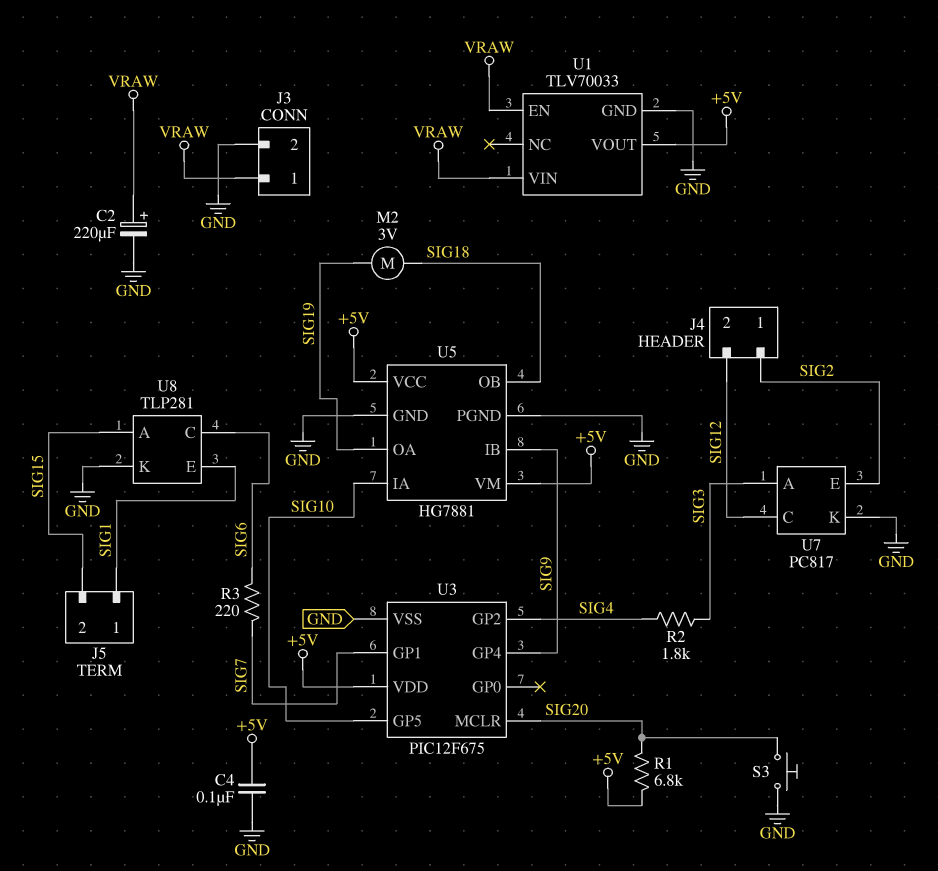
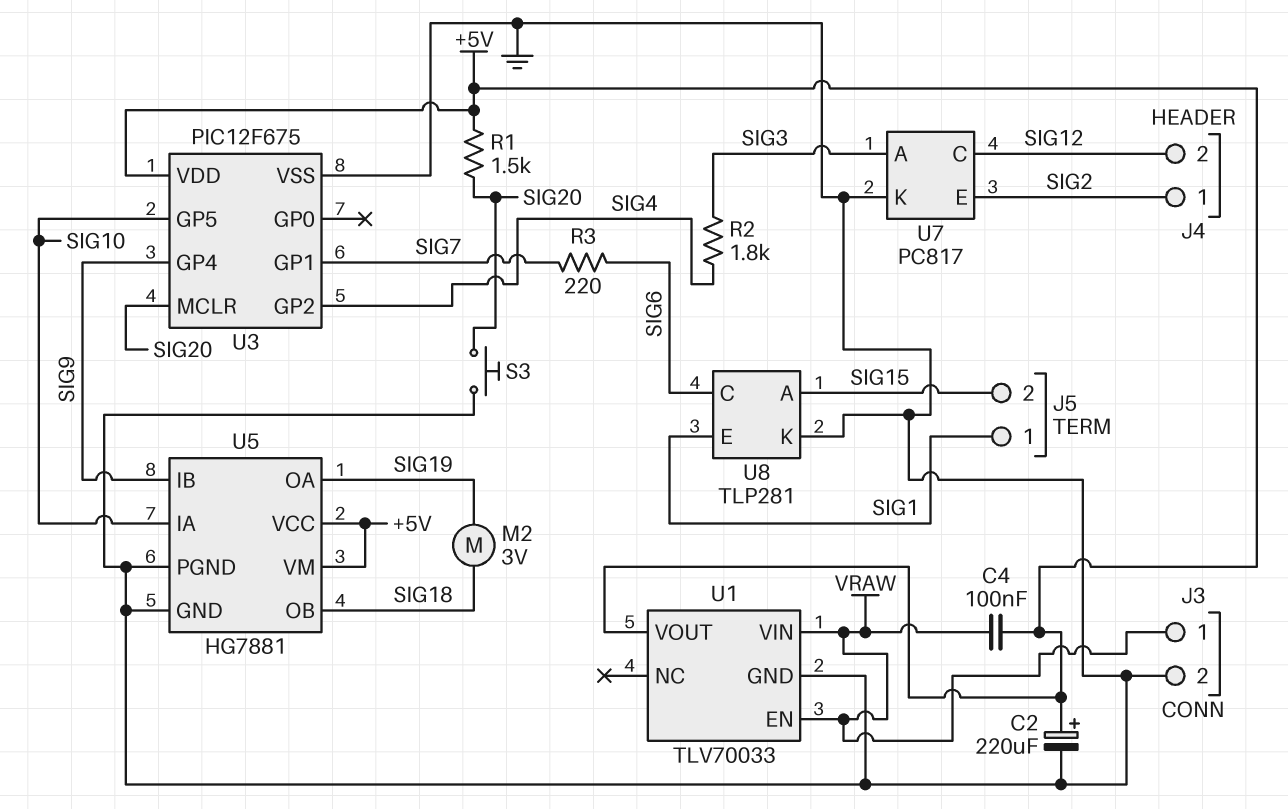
C2: 220uF (plus VRAW, minus GND) -> 220uF (plus +5V, minus GND)
C4: 100nF (+5V, GND) -> 100nF (+5V, VRAW)
R1: 6.8k (+5V, SIG20) -> 1.5k (+5V, SIG20)

